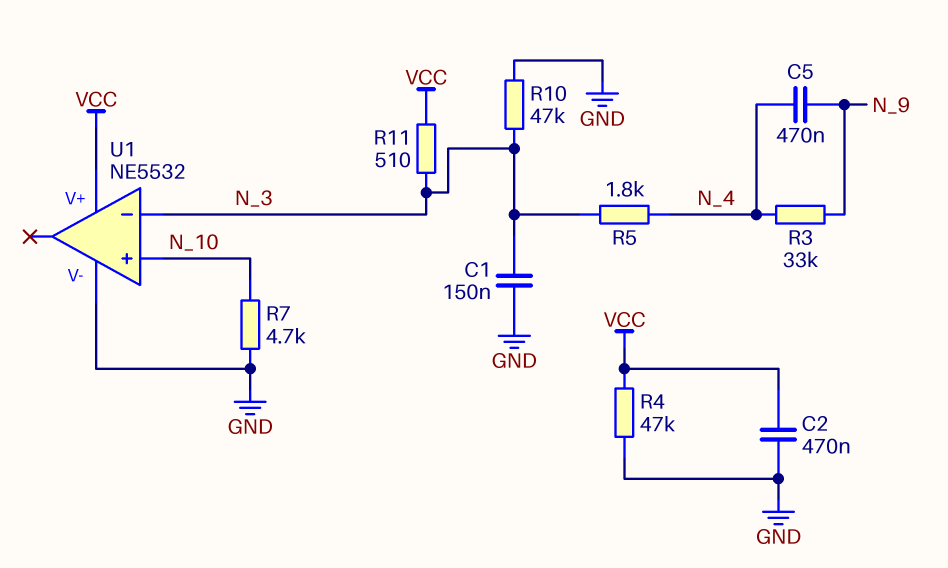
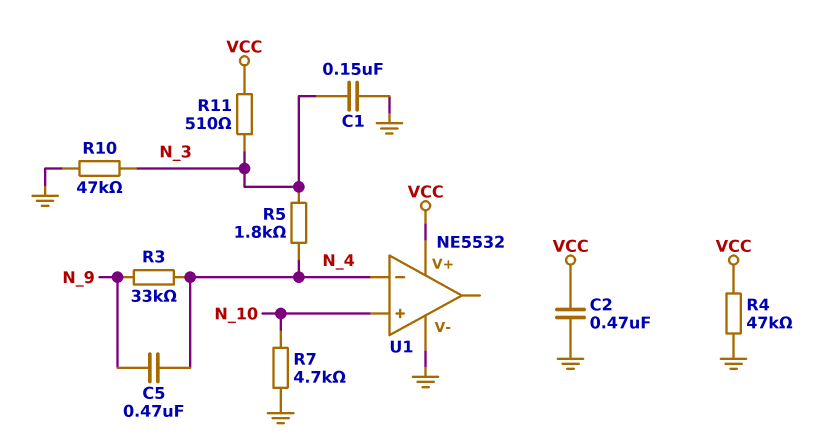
U1 pin in-: N_3 -> N_4

